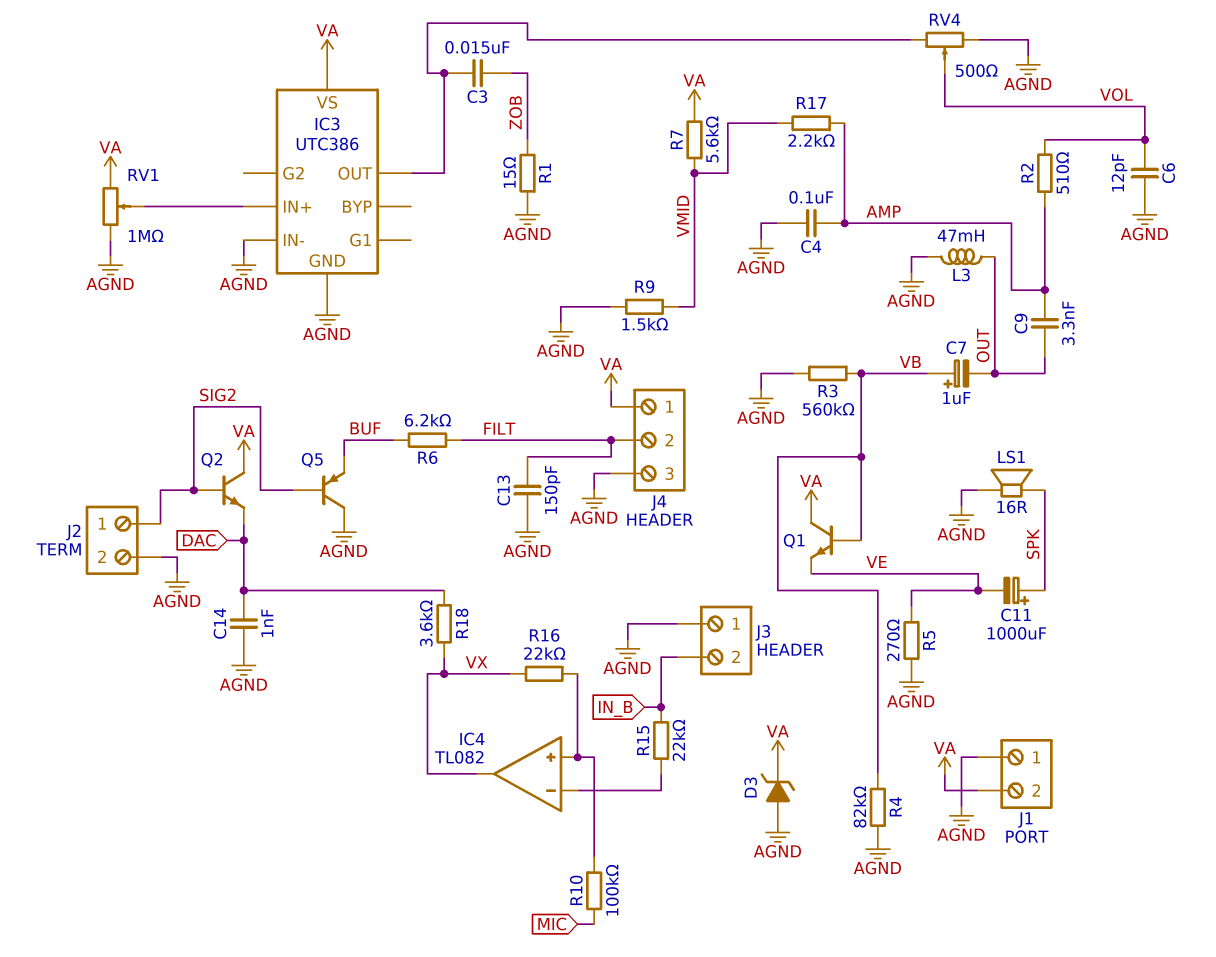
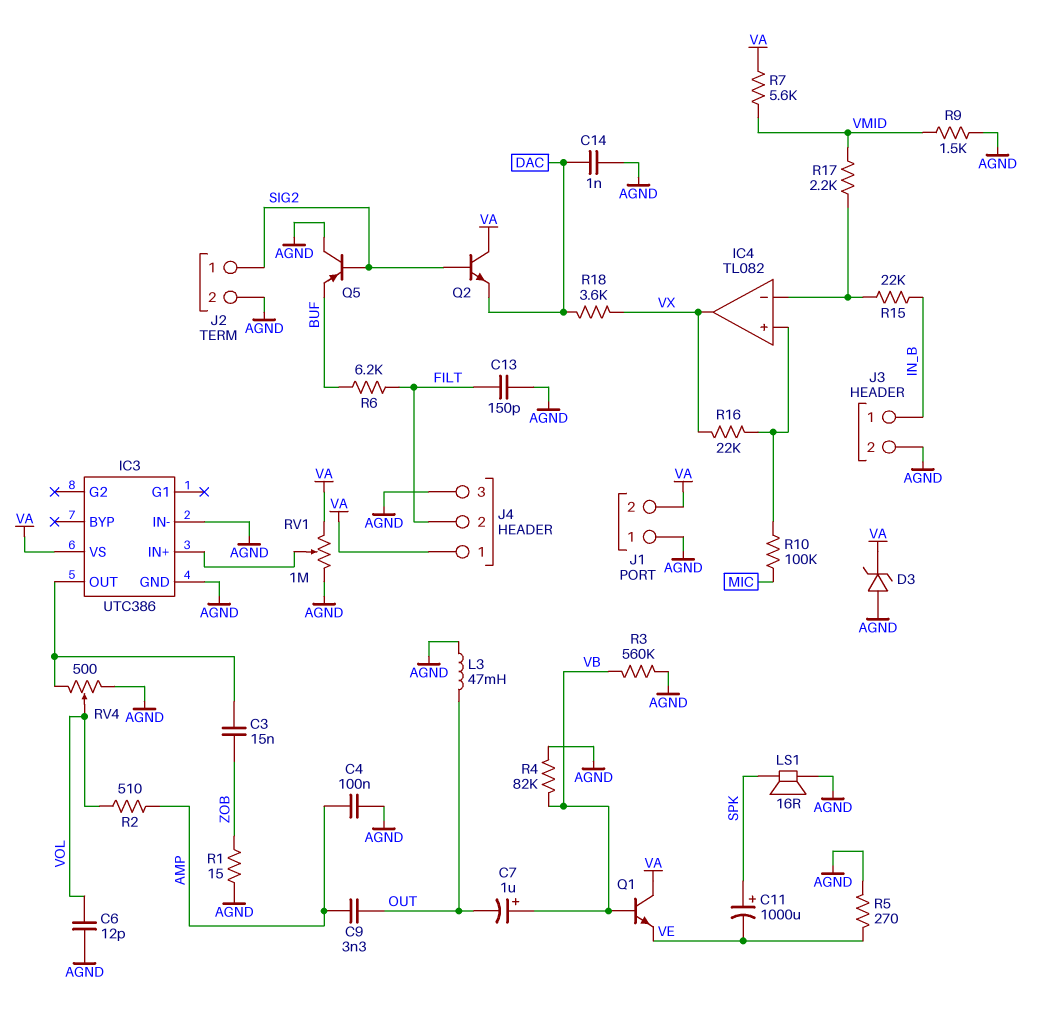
J3 pin 1: AGND -> IN_B
J3 pin 2: IN_B -> AGND
R17: 2.2k (AMP, VMID) -> 2.2k (IC4/in-, VMID)

